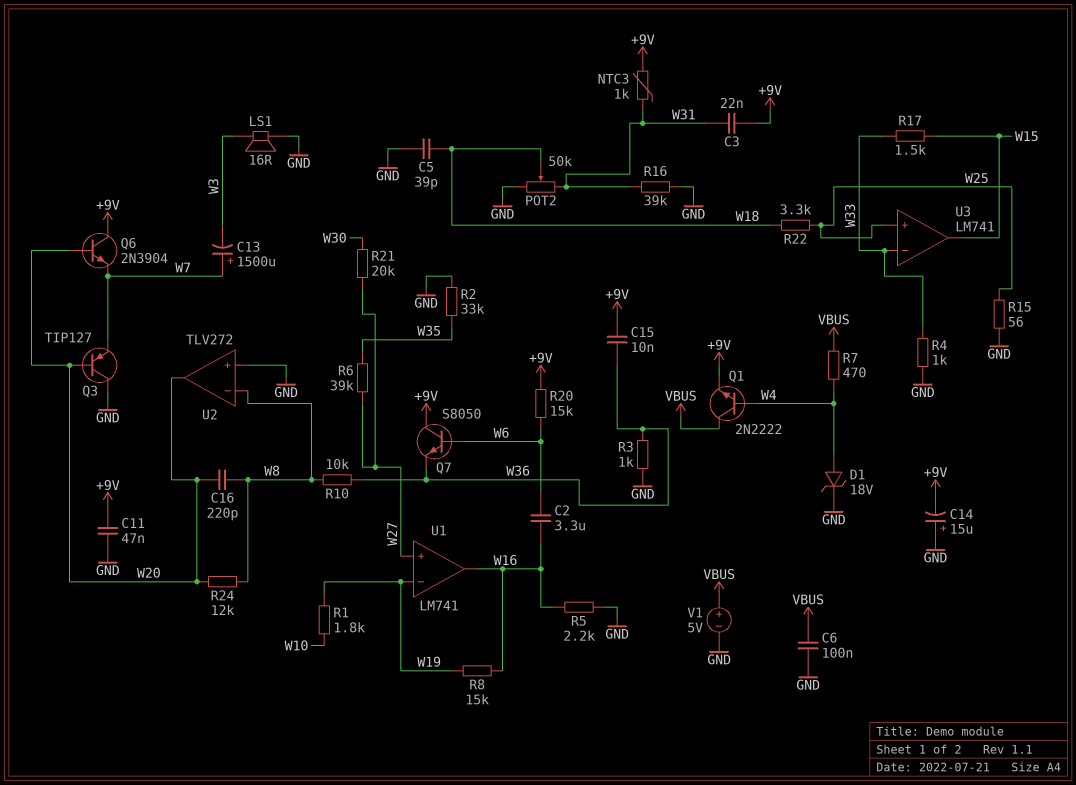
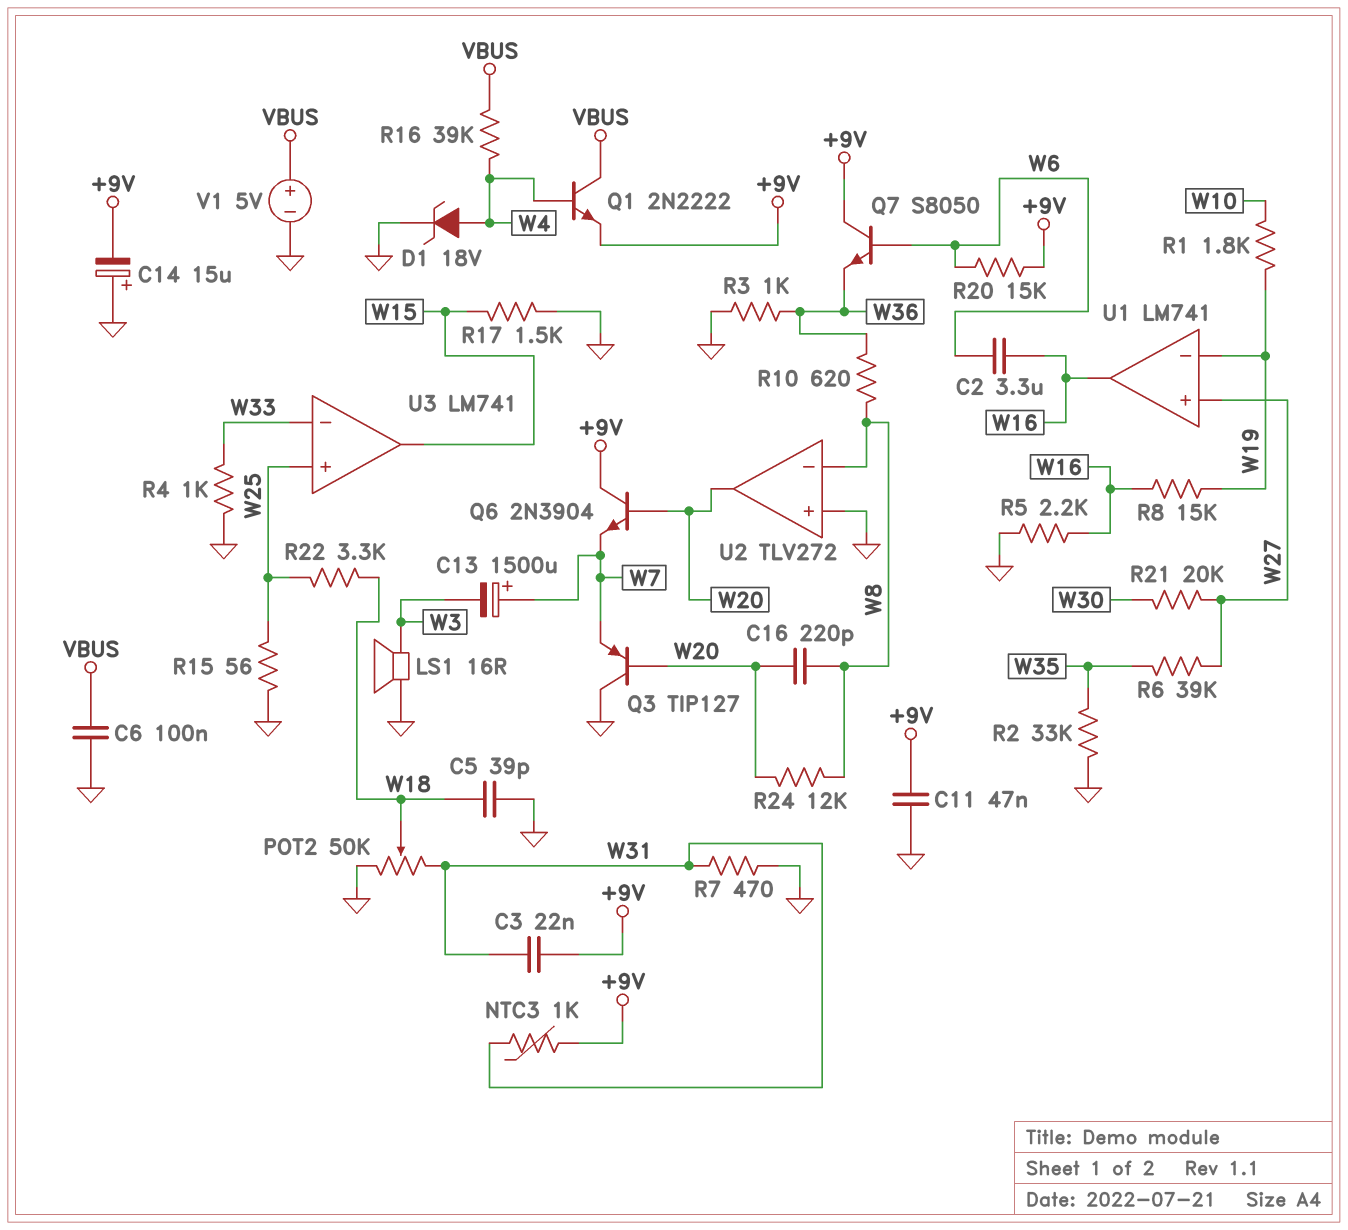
C15: 10nF (+9V, W36) -> none
R7: 470 (VBUS, W4) -> 470 (GND, W31)
R10: 10k (W8, W36) -> 620 (W8, W36)
R16: 39k (GND, W31) -> 39k (VBUS, W4)
R17: 1.5k (W15, W33) -> 1.5k (GND, W15)

